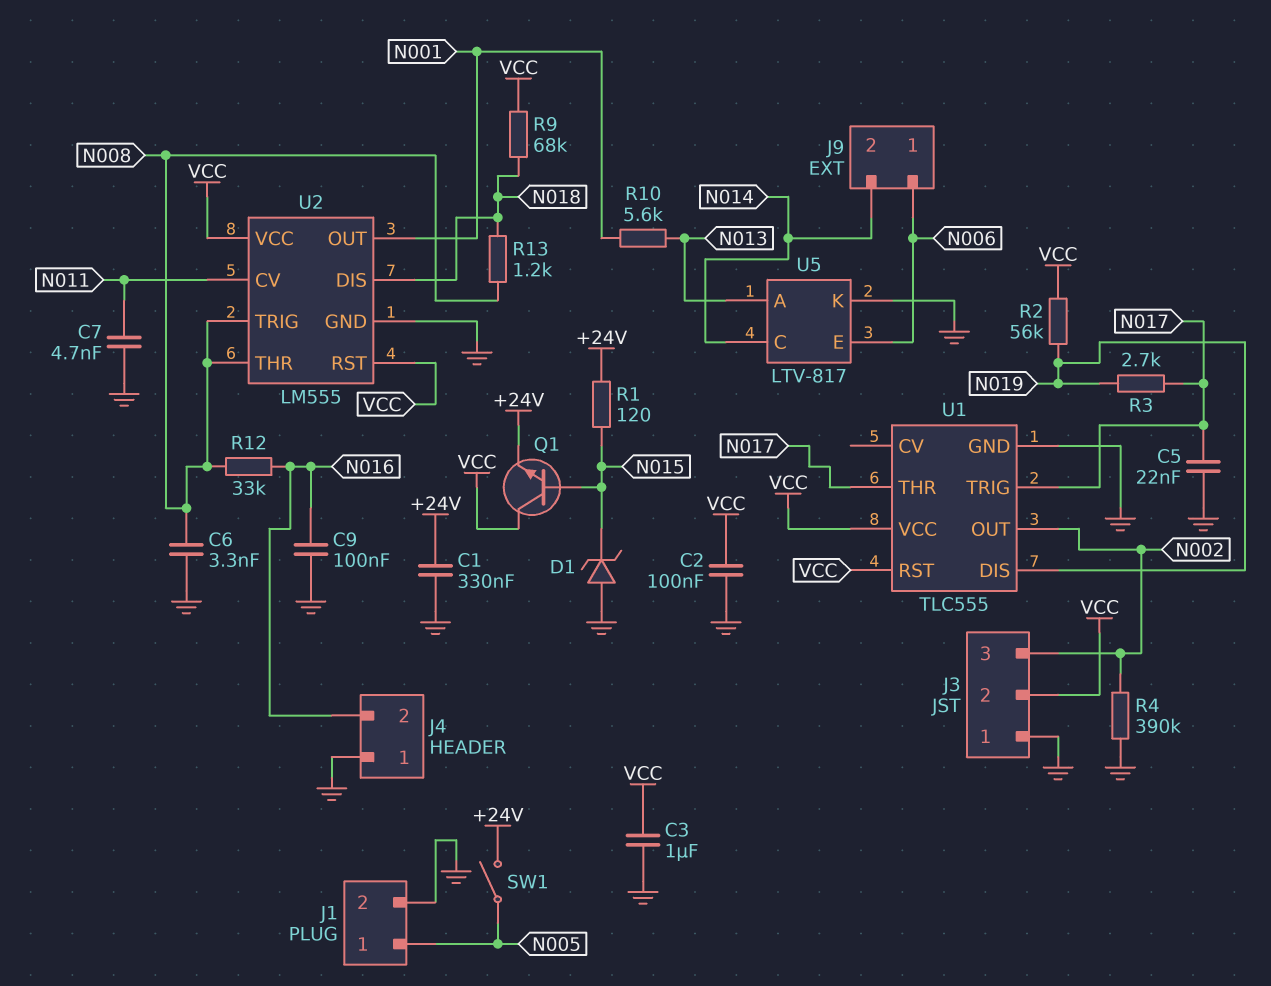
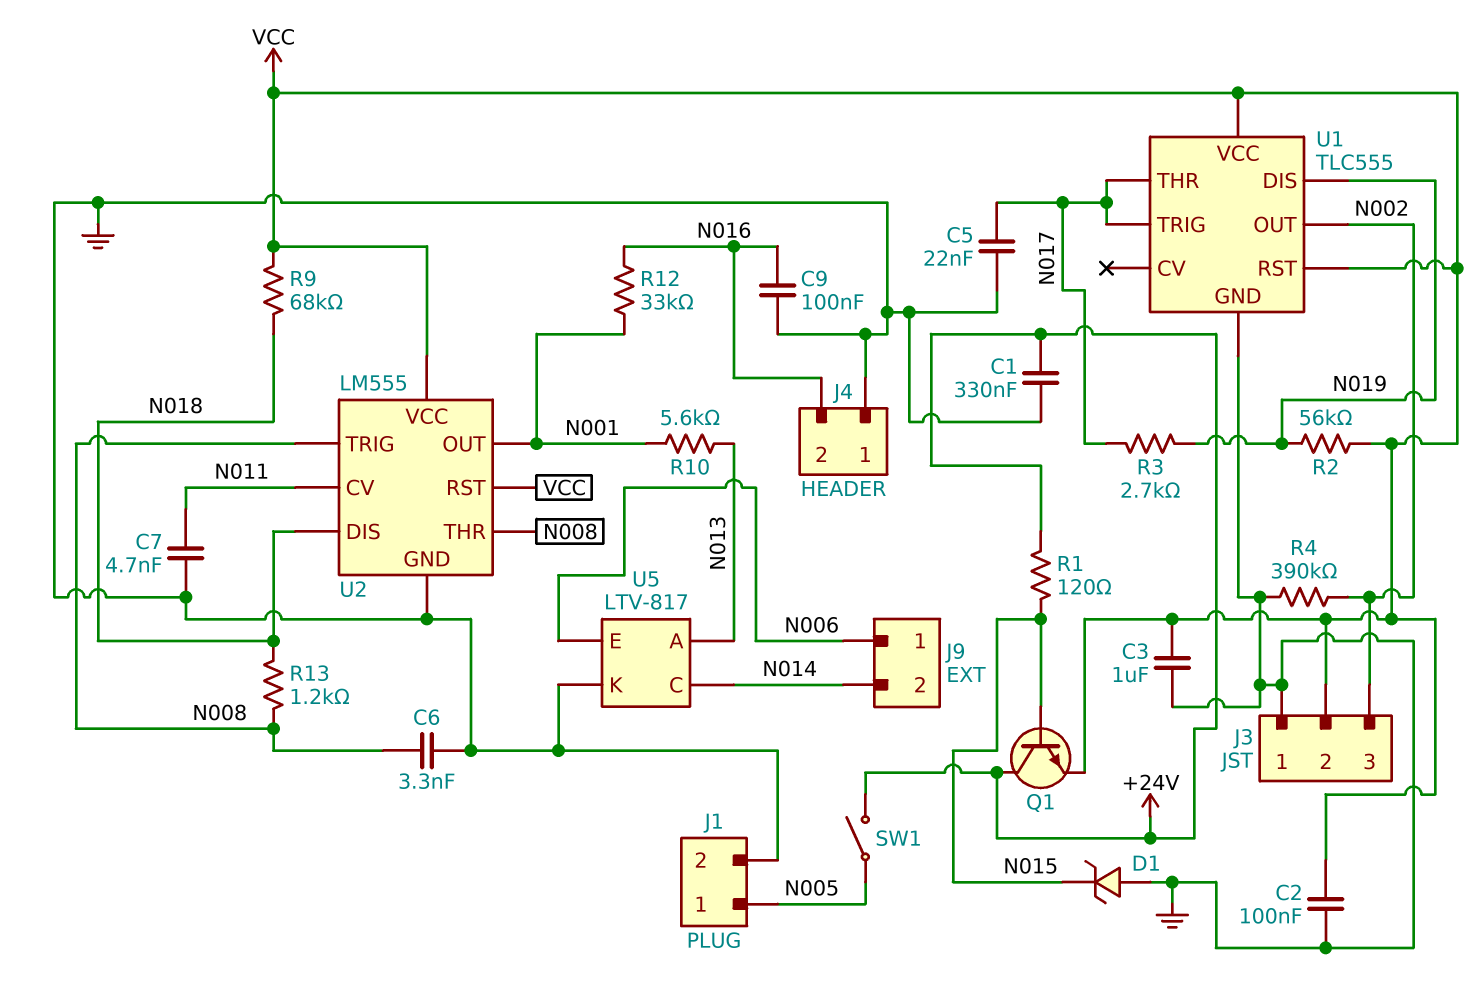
Q1: NPN (B N015, C VCC, E +24V) -> NPN (B N015, C +24V, E VCC)
R12: 33k (N008, N016) -> 33k (N001, N016)

